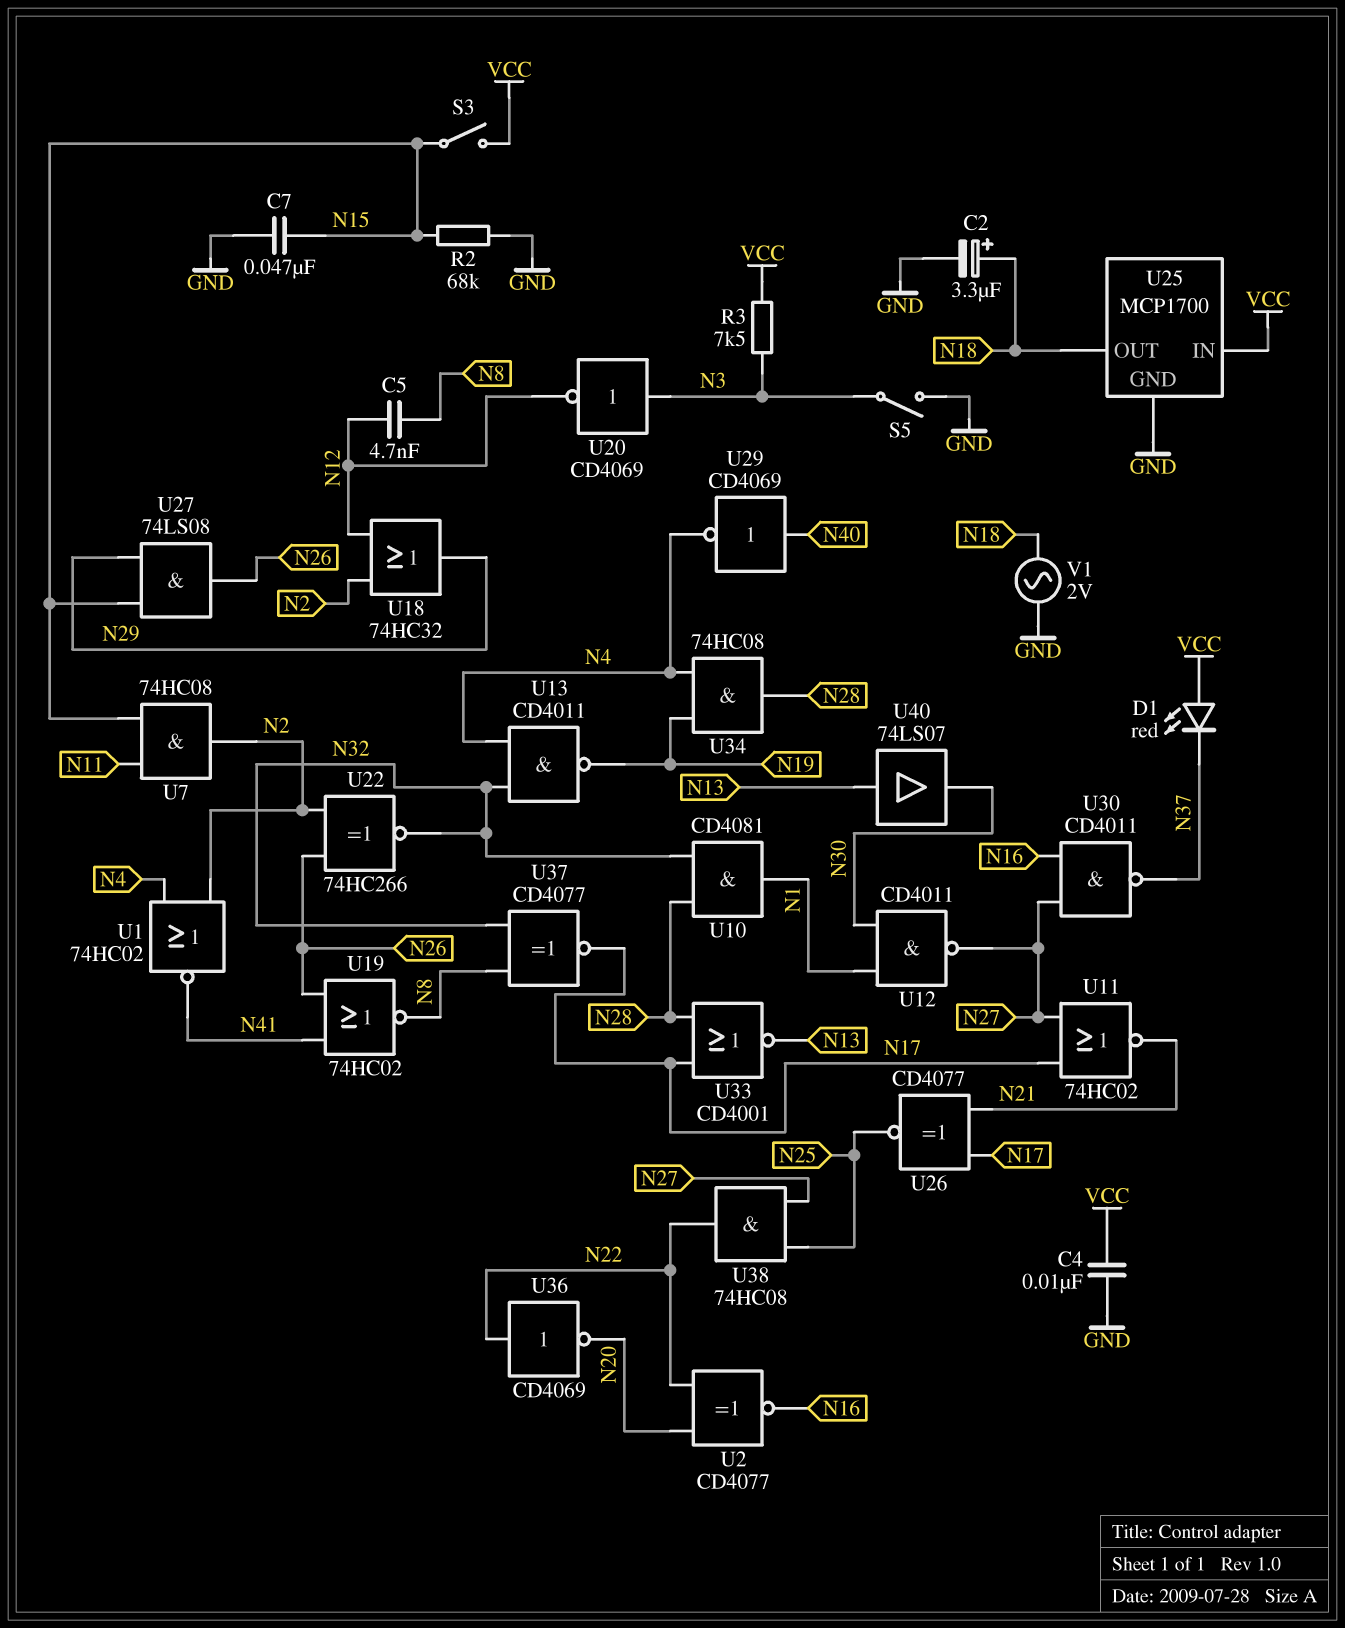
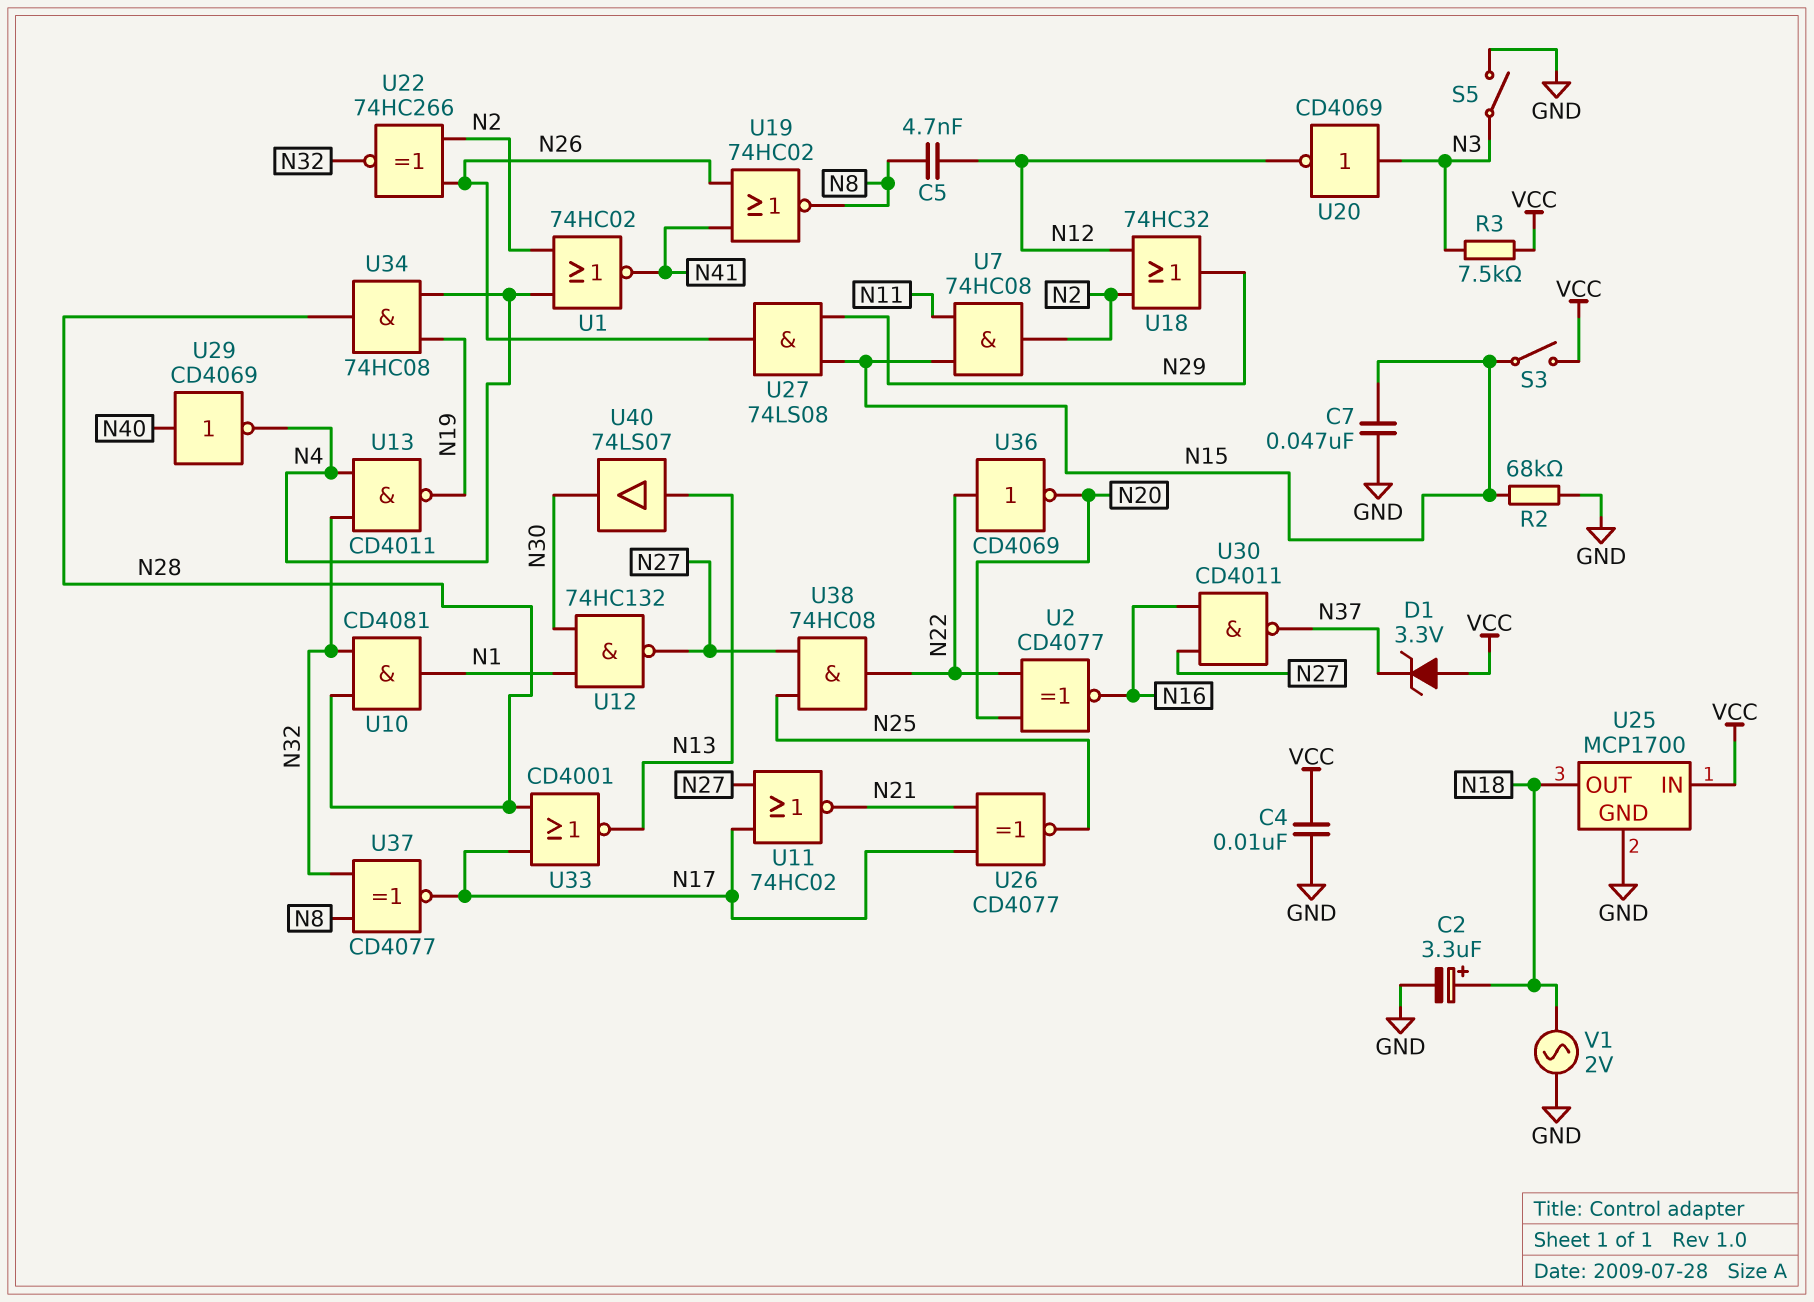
D1: LED red (A VCC, K N37) -> zener 3.3V (A VCC, K N37)
U12: NAND CD4011 (in N1, in N30, out N27) -> NAND 74HC132 (in N1, in N30, out N27)

